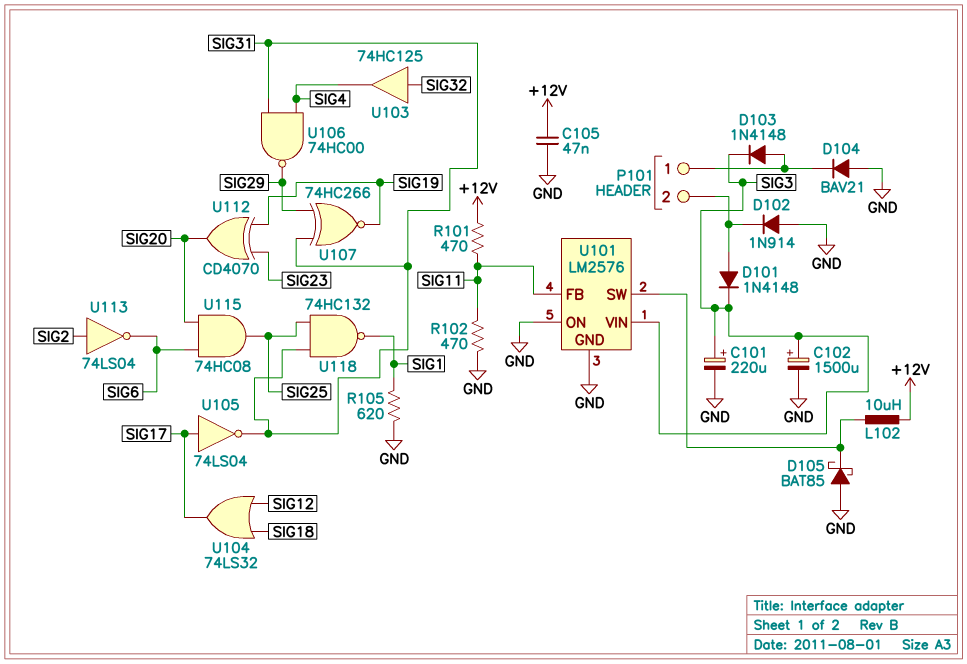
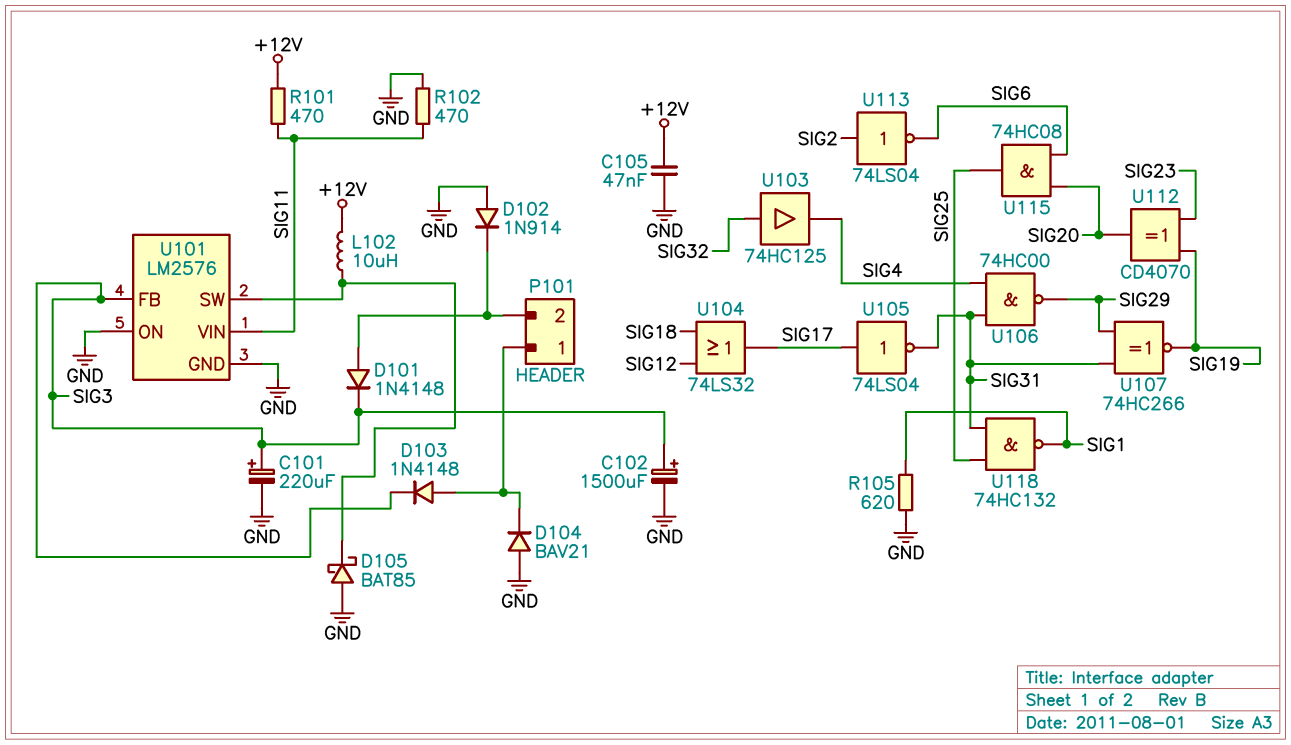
U101 pin FB: SIG11 -> SIG3
U101 pin VIN: SIG3 -> SIG11

